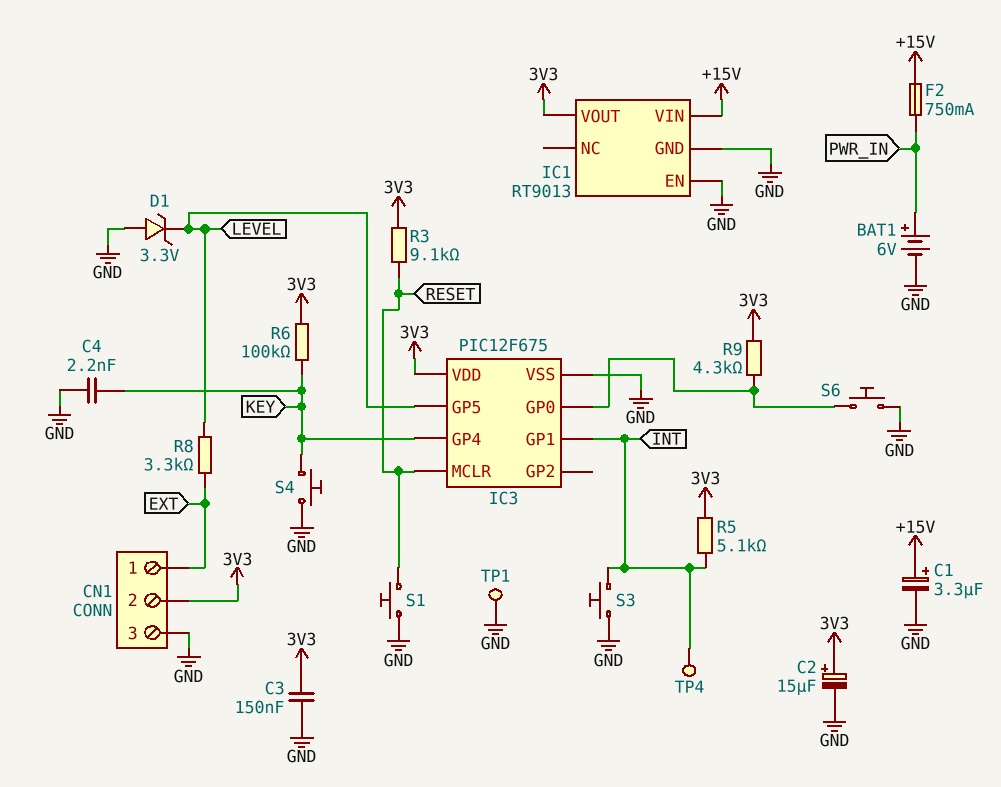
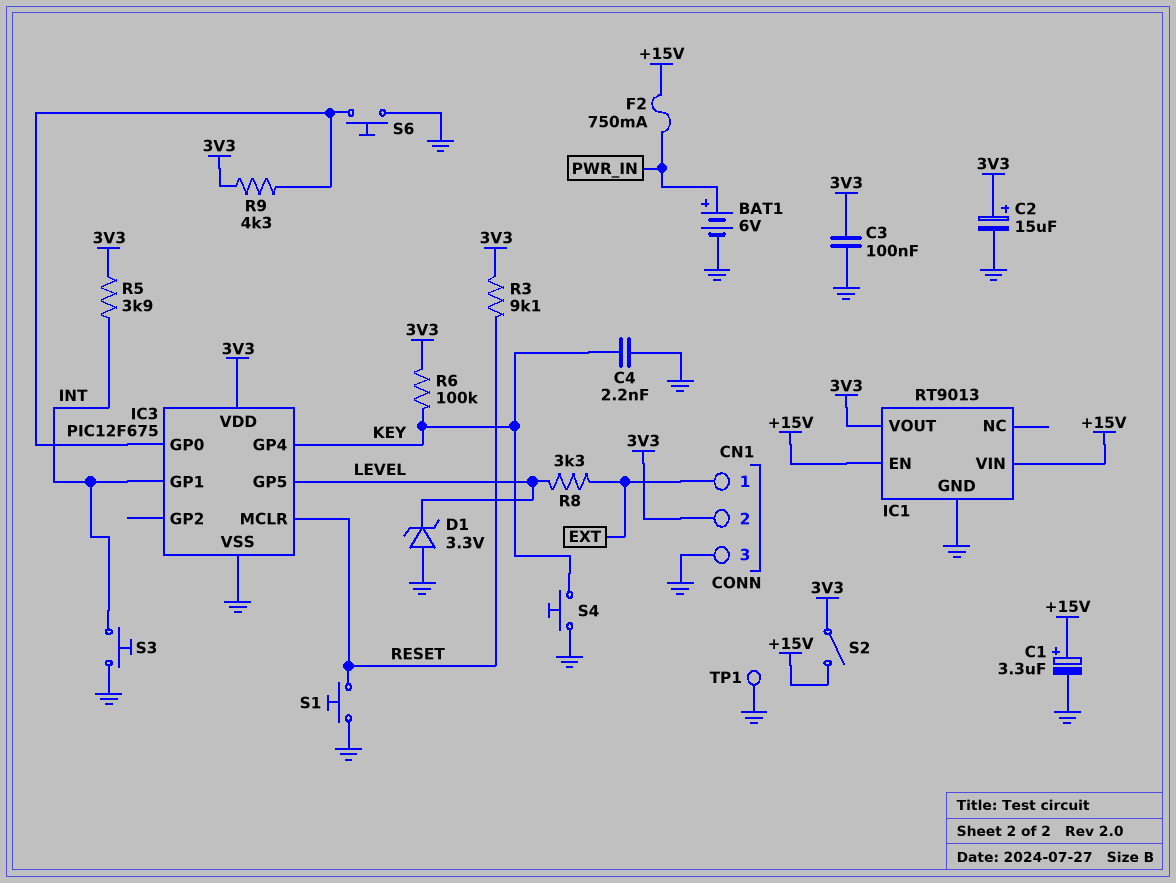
C3: 150nF (3V3, GND) -> 100nF (3V3, GND)
IC1 pin EN: GND -> +15V
R5: 5.1k (3V3, INT) -> 3.9k (3V3, INT)
S2: none -> switch (+15V, 3V3)
TP4: test point (INT) -> none

